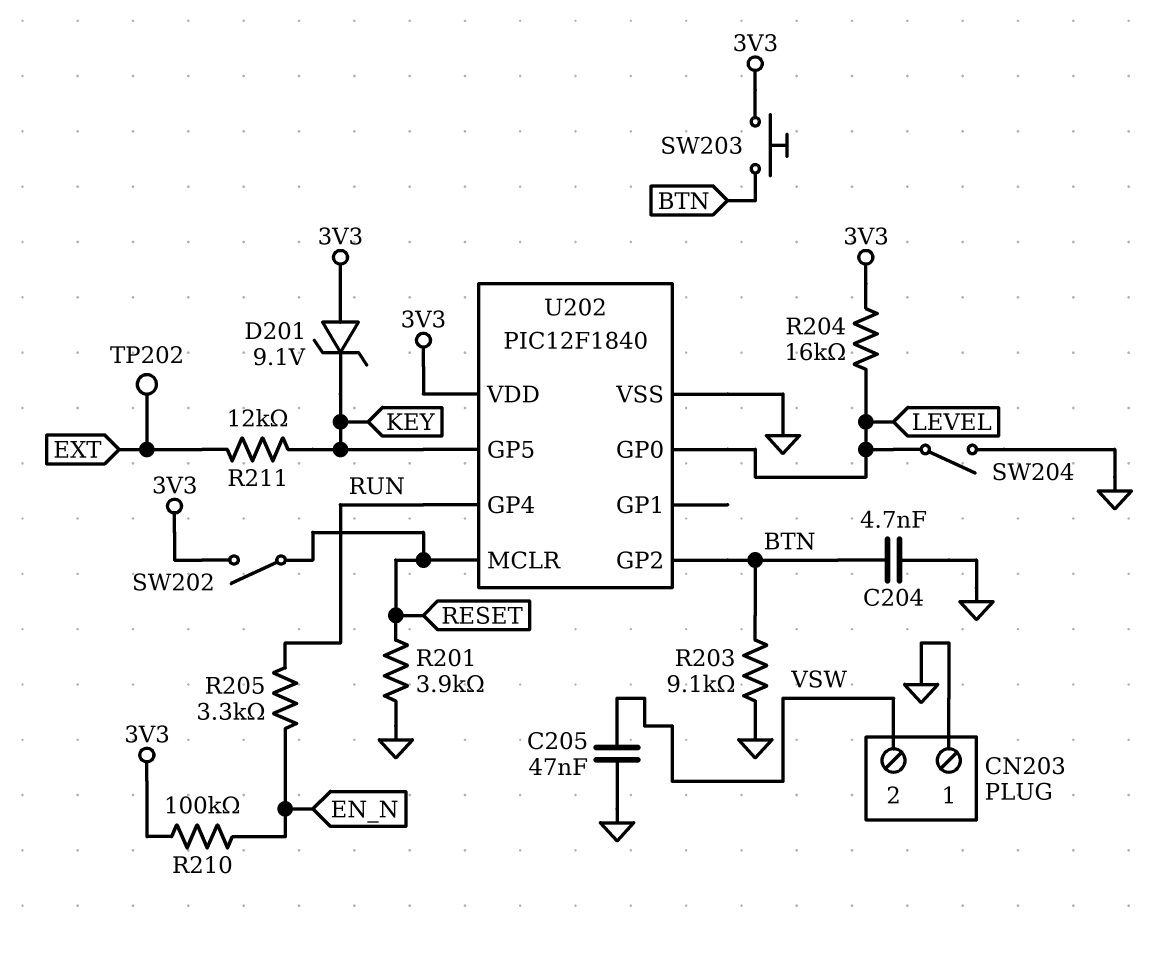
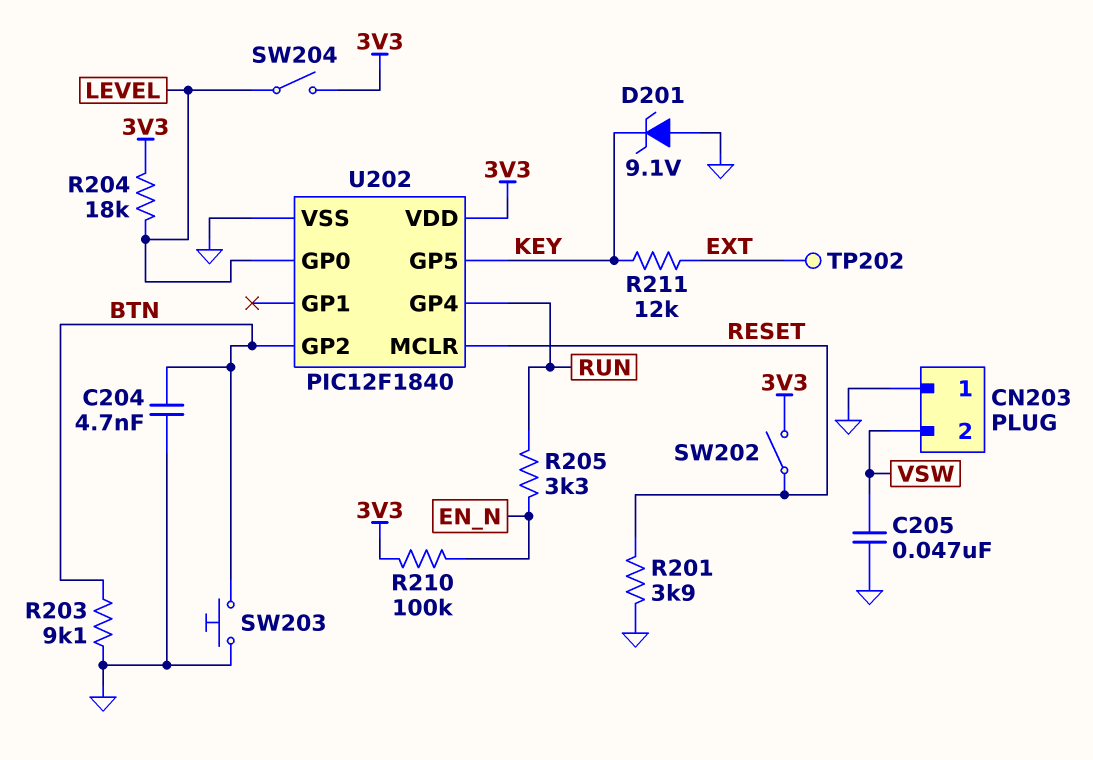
D201: zener 9.1V (A 3V3, K KEY) -> zener 9.1V (A GND, K KEY)
R204: 16k (3V3, LEVEL) -> 18k (3V3, LEVEL)
SW203: button (3V3, BTN) -> button (BTN, GND)
SW204: switch (GND, LEVEL) -> switch (3V3, LEVEL)

